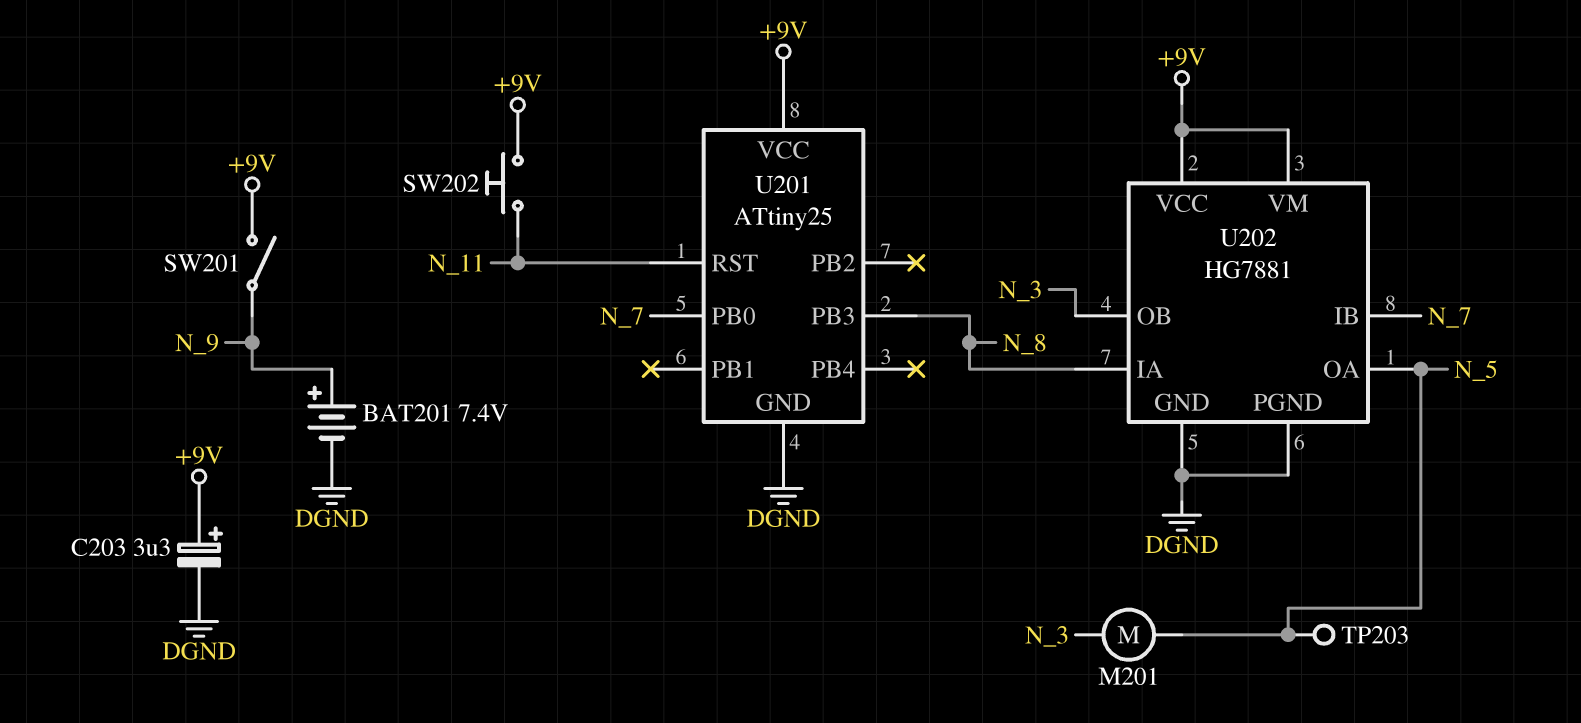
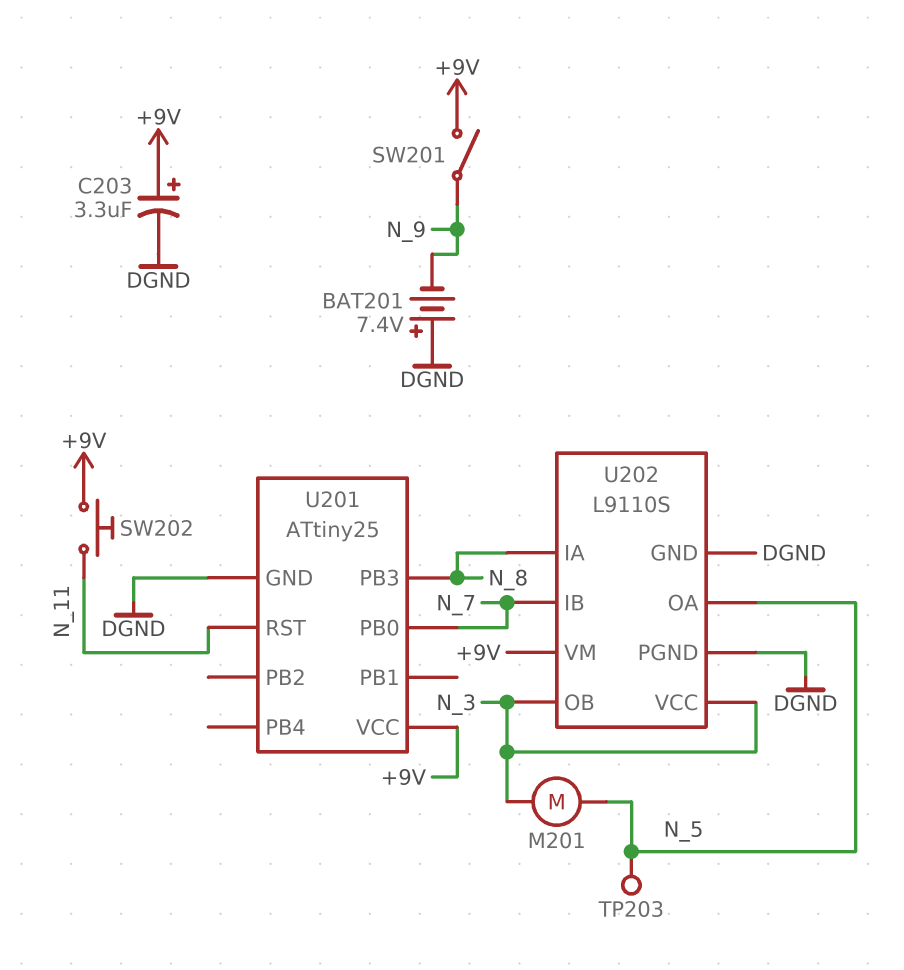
BAT201: 7.4V (plus N_9, minus DGND) -> 7.4V (plus DGND, minus N_9)
U202: HG7881 -> L9110S
U202 pin VCC: +9V -> N_3

